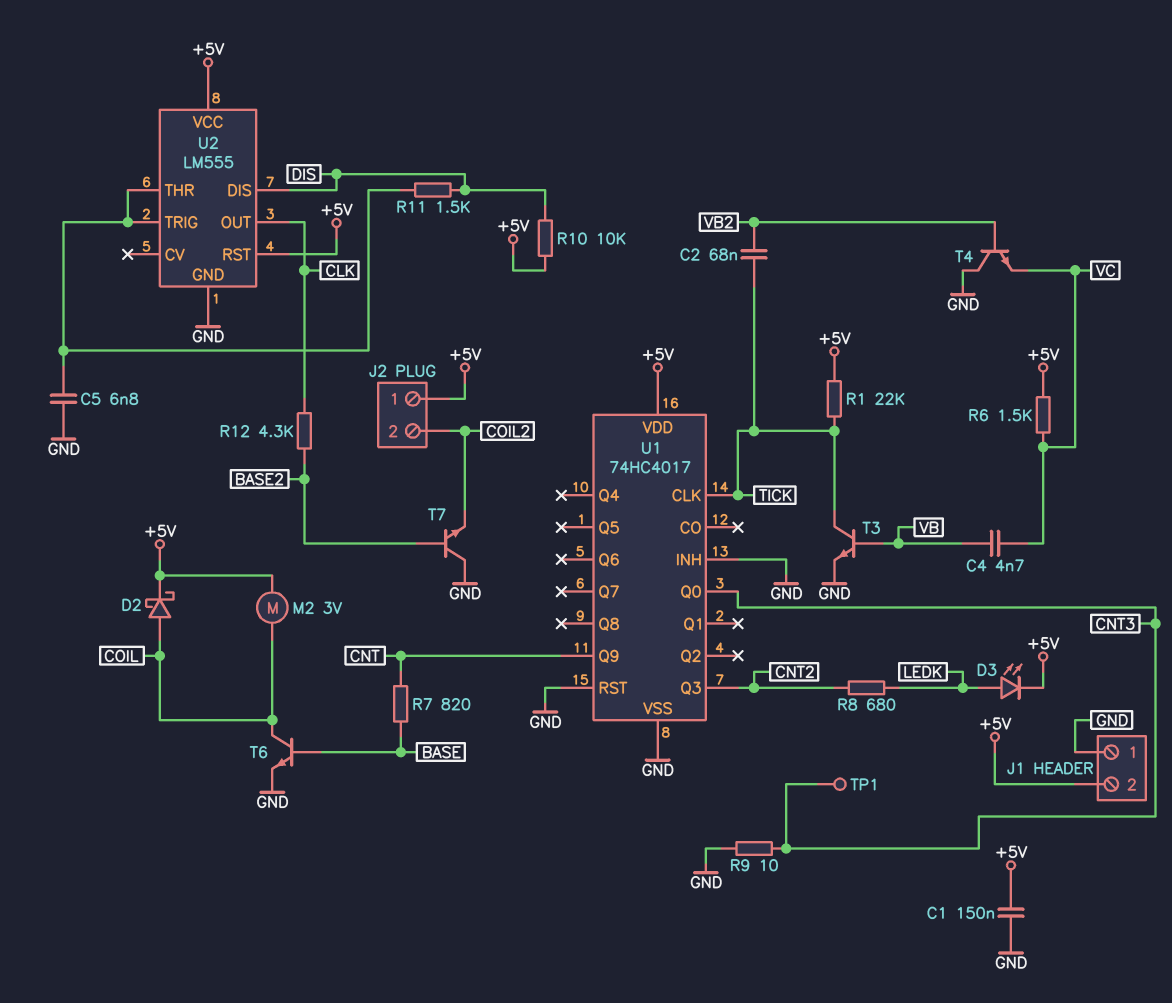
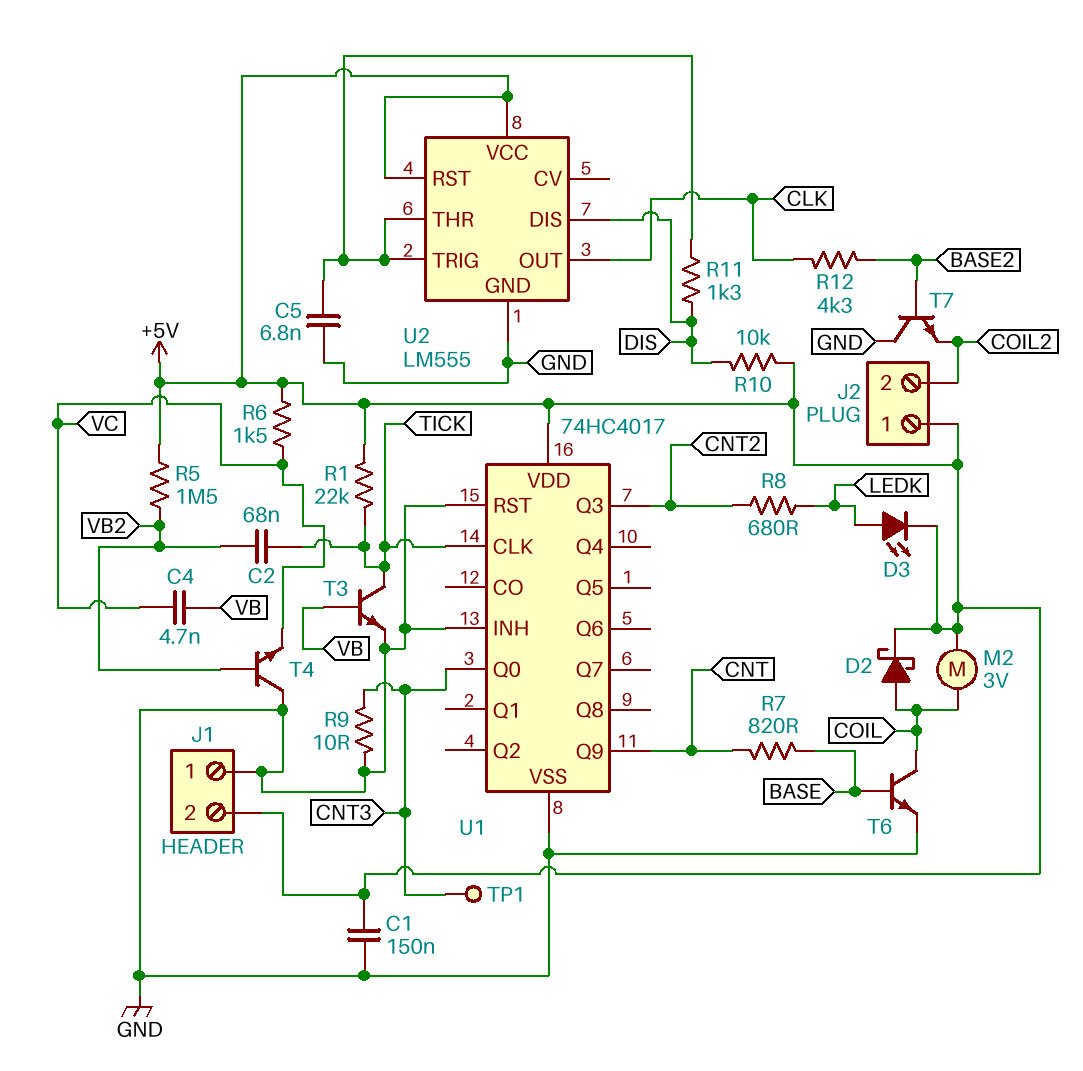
R5: none -> 1.5M (+5V, VB2)
R11: 1.5k (DIS, U2/THR) -> 1.3k (DIS, U2/THR)

